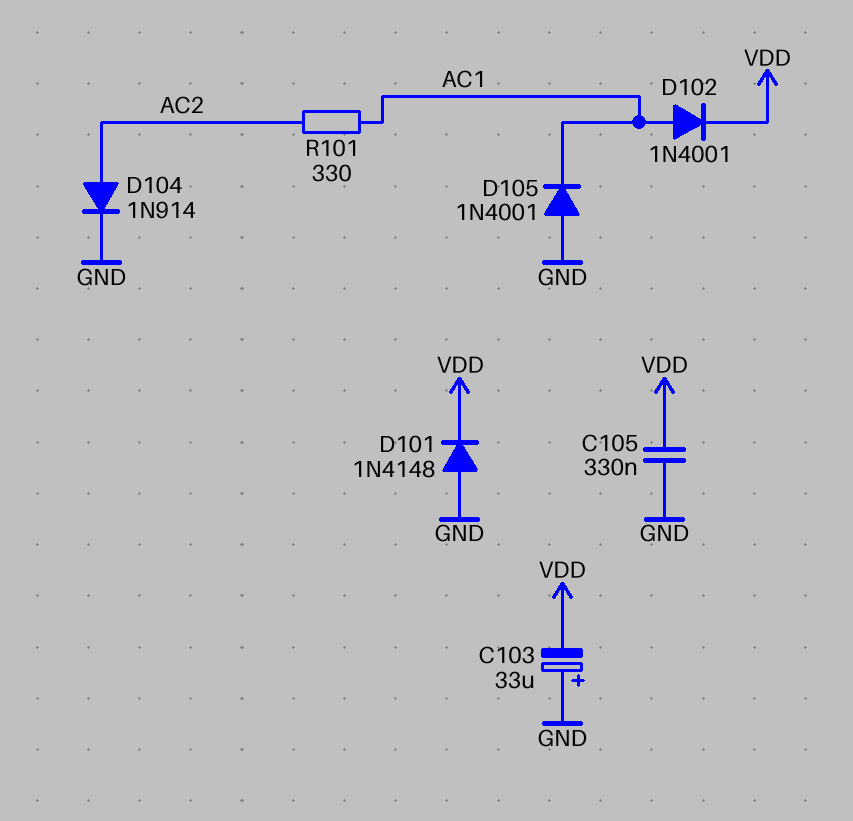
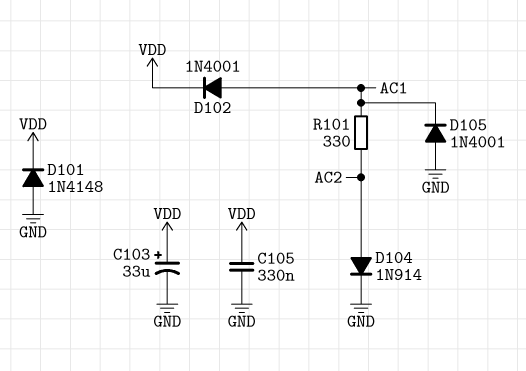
C103: 33uF (plus GND, minus VDD) -> 33uF (plus VDD, minus GND)

